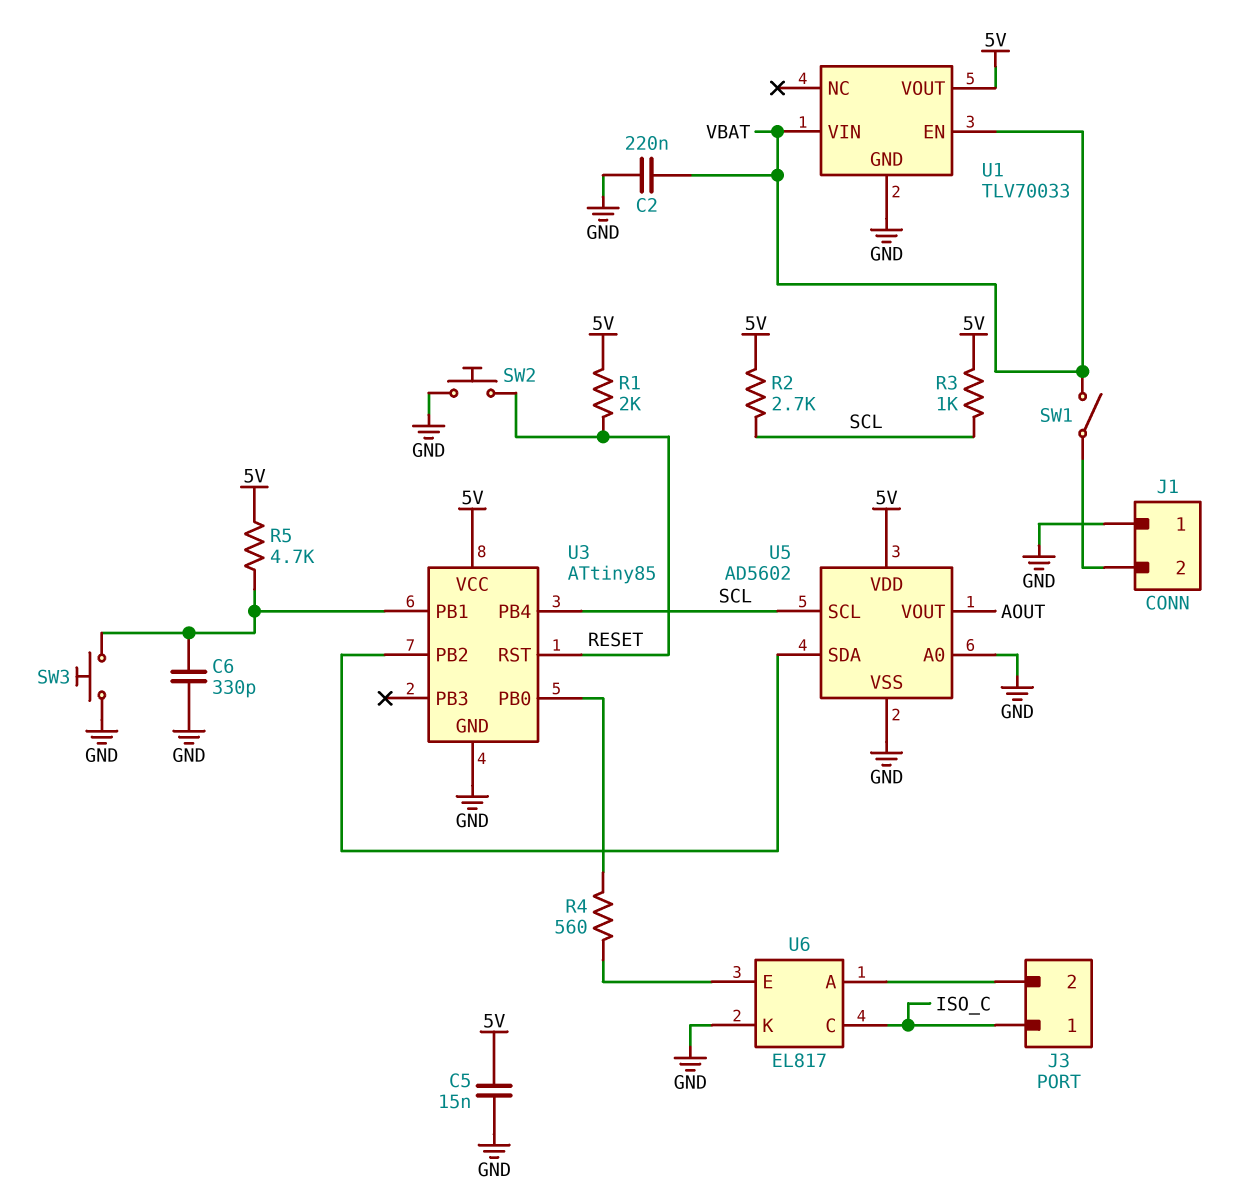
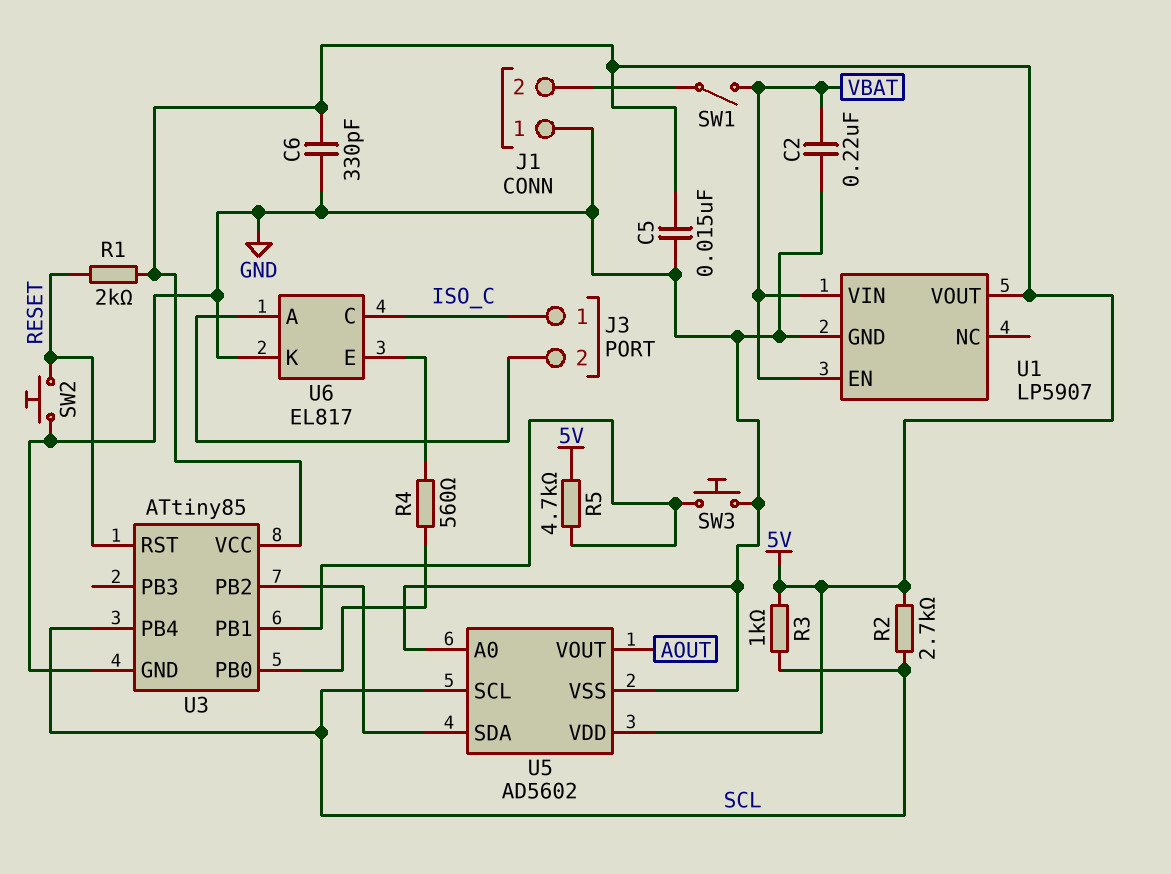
C6: 330pF (GND, U3/PB1) -> 330pF (5V, GND)
U1: TLV70033 -> LP5907

